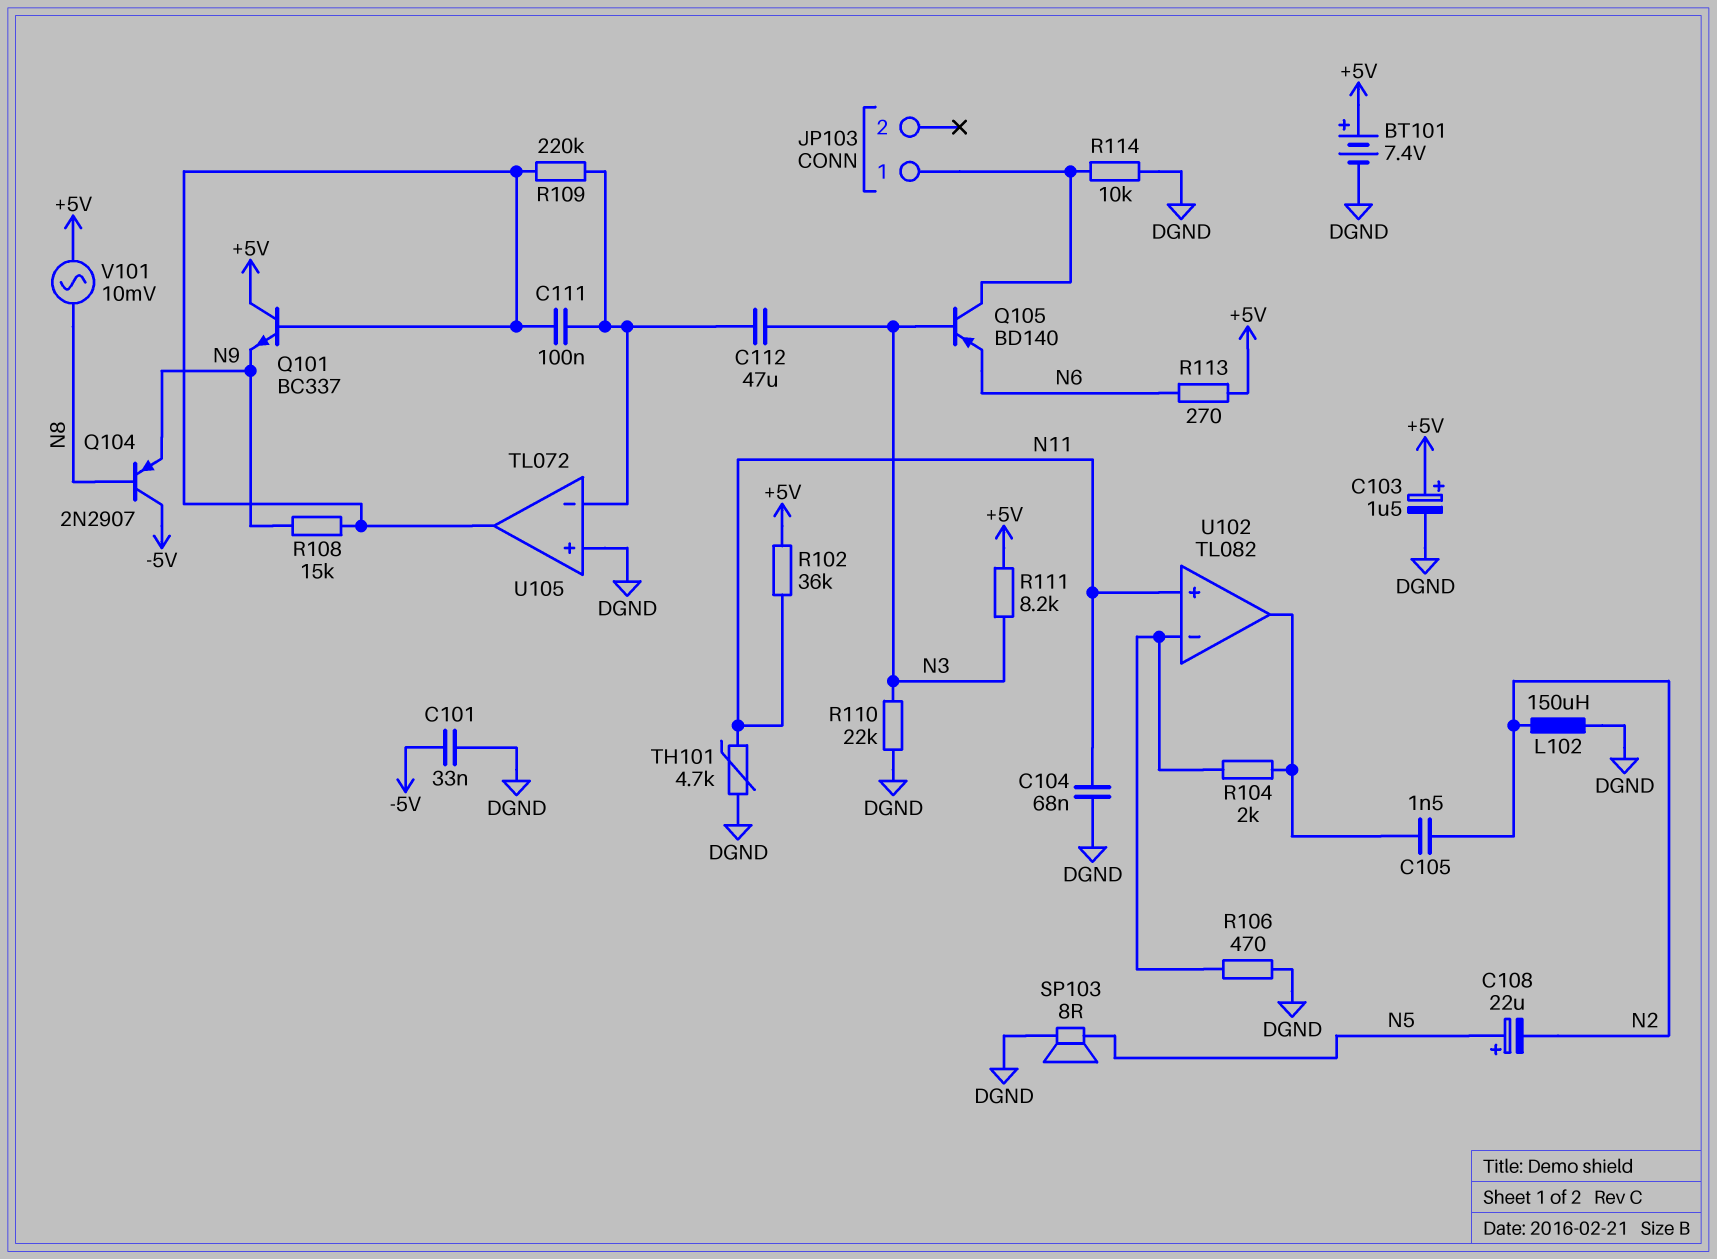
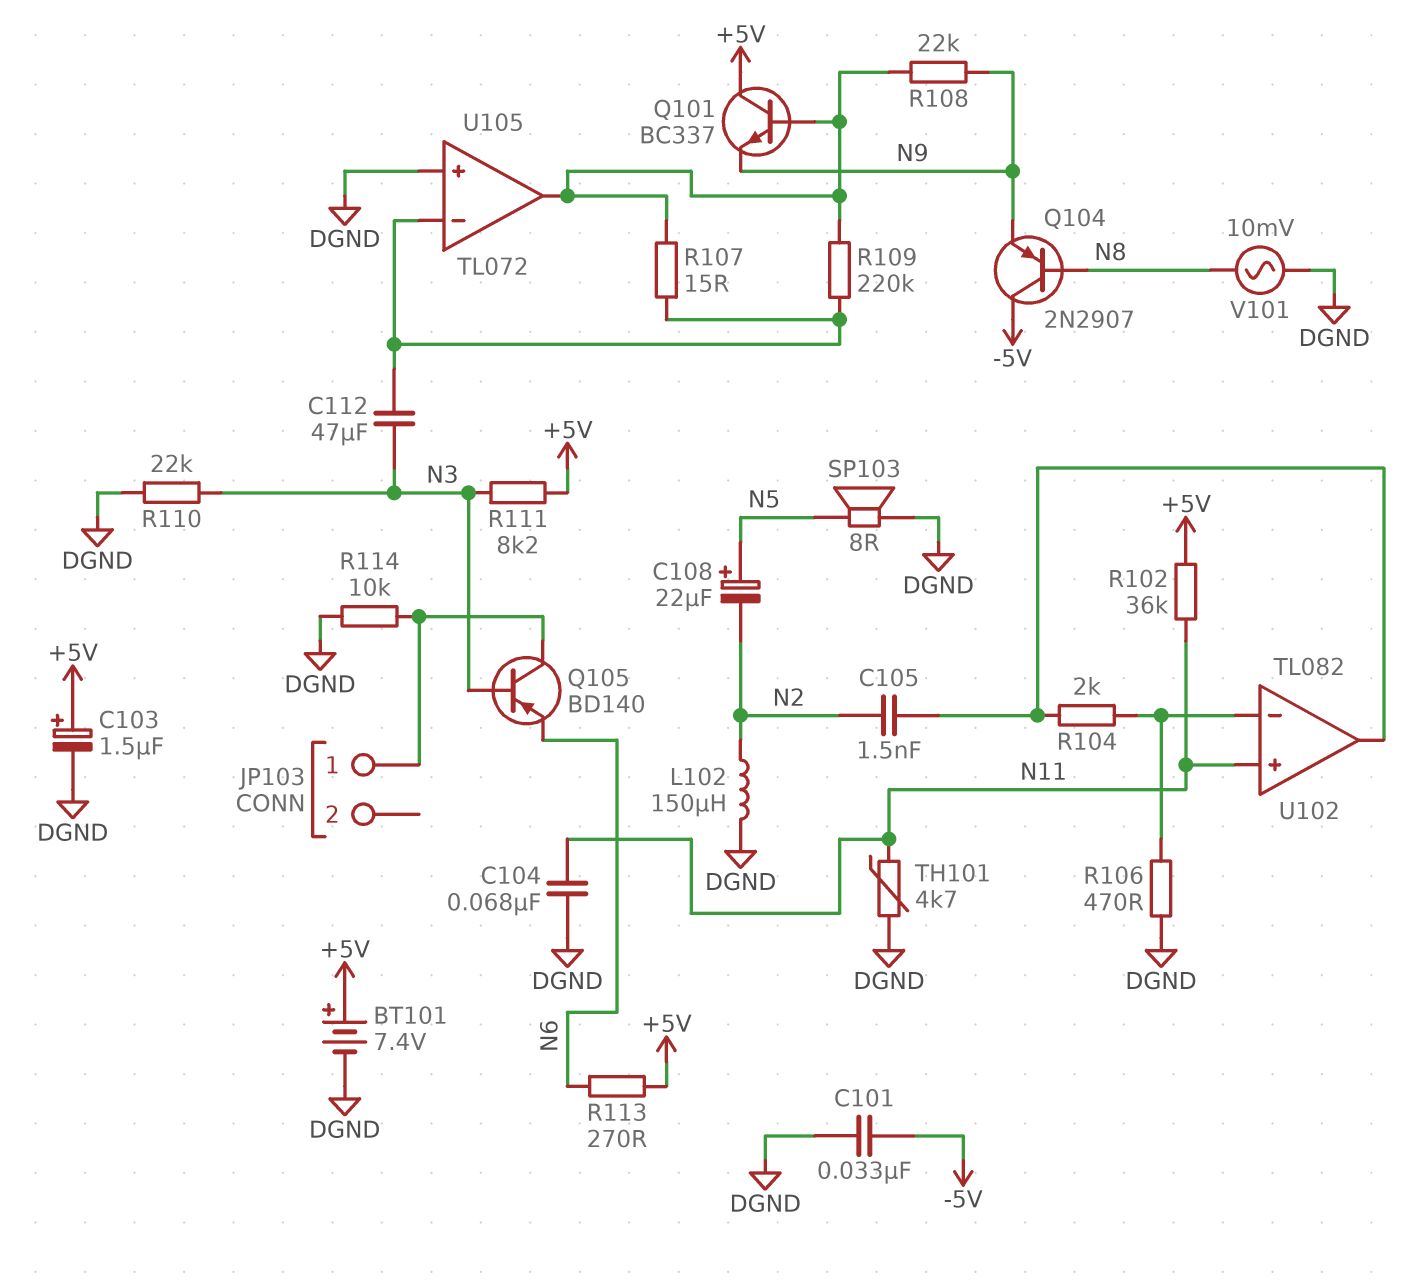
C111: 100nF (U105/in-, U105/out) -> none
R107: none -> 15 (U105/in-, U105/out)
R108: 15k (N9, U105/out) -> 22k (N9, U105/out)
V101: AC 10mV (+5V, N8) -> AC 10mV (DGND, N8)

